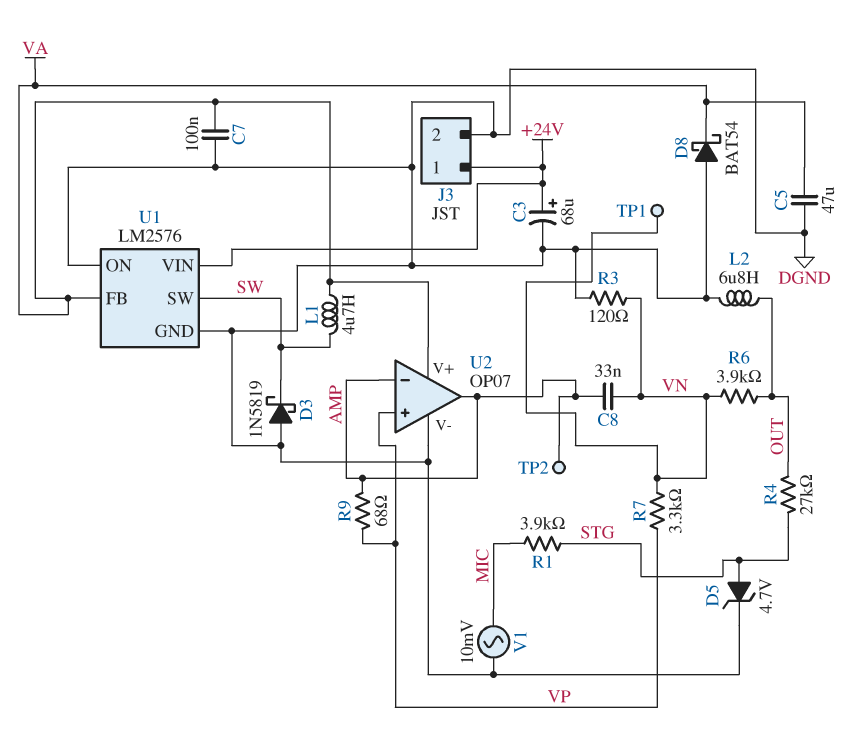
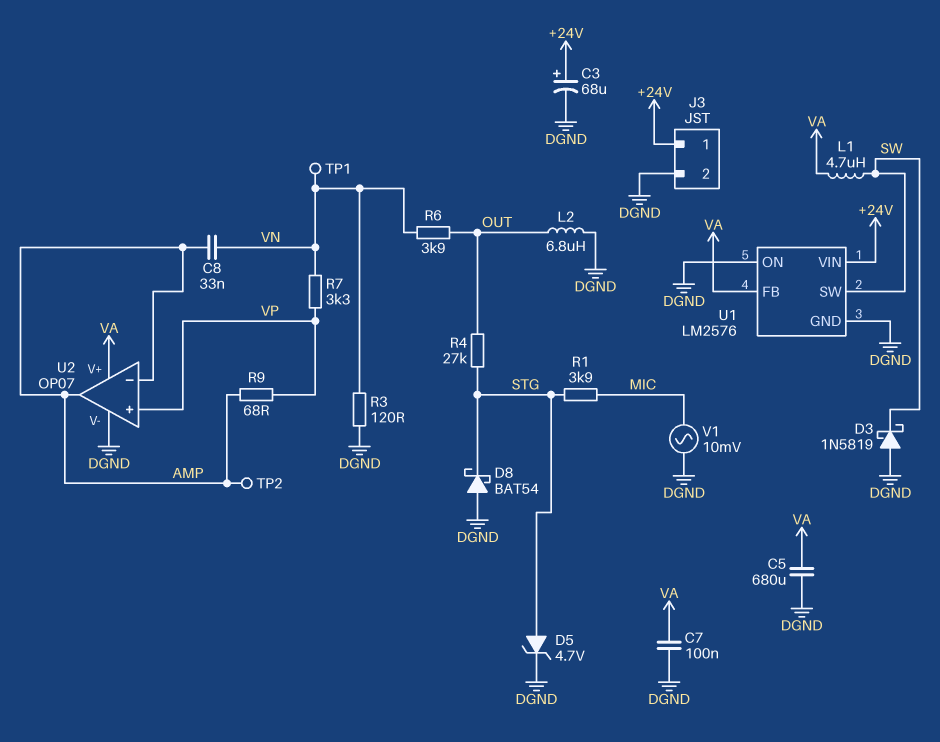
C5: 47uF (DGND, VA) -> 680uF (DGND, VA)
D8: schottky BAT54 (A DGND, K VA) -> schottky BAT54 (A DGND, K STG)

